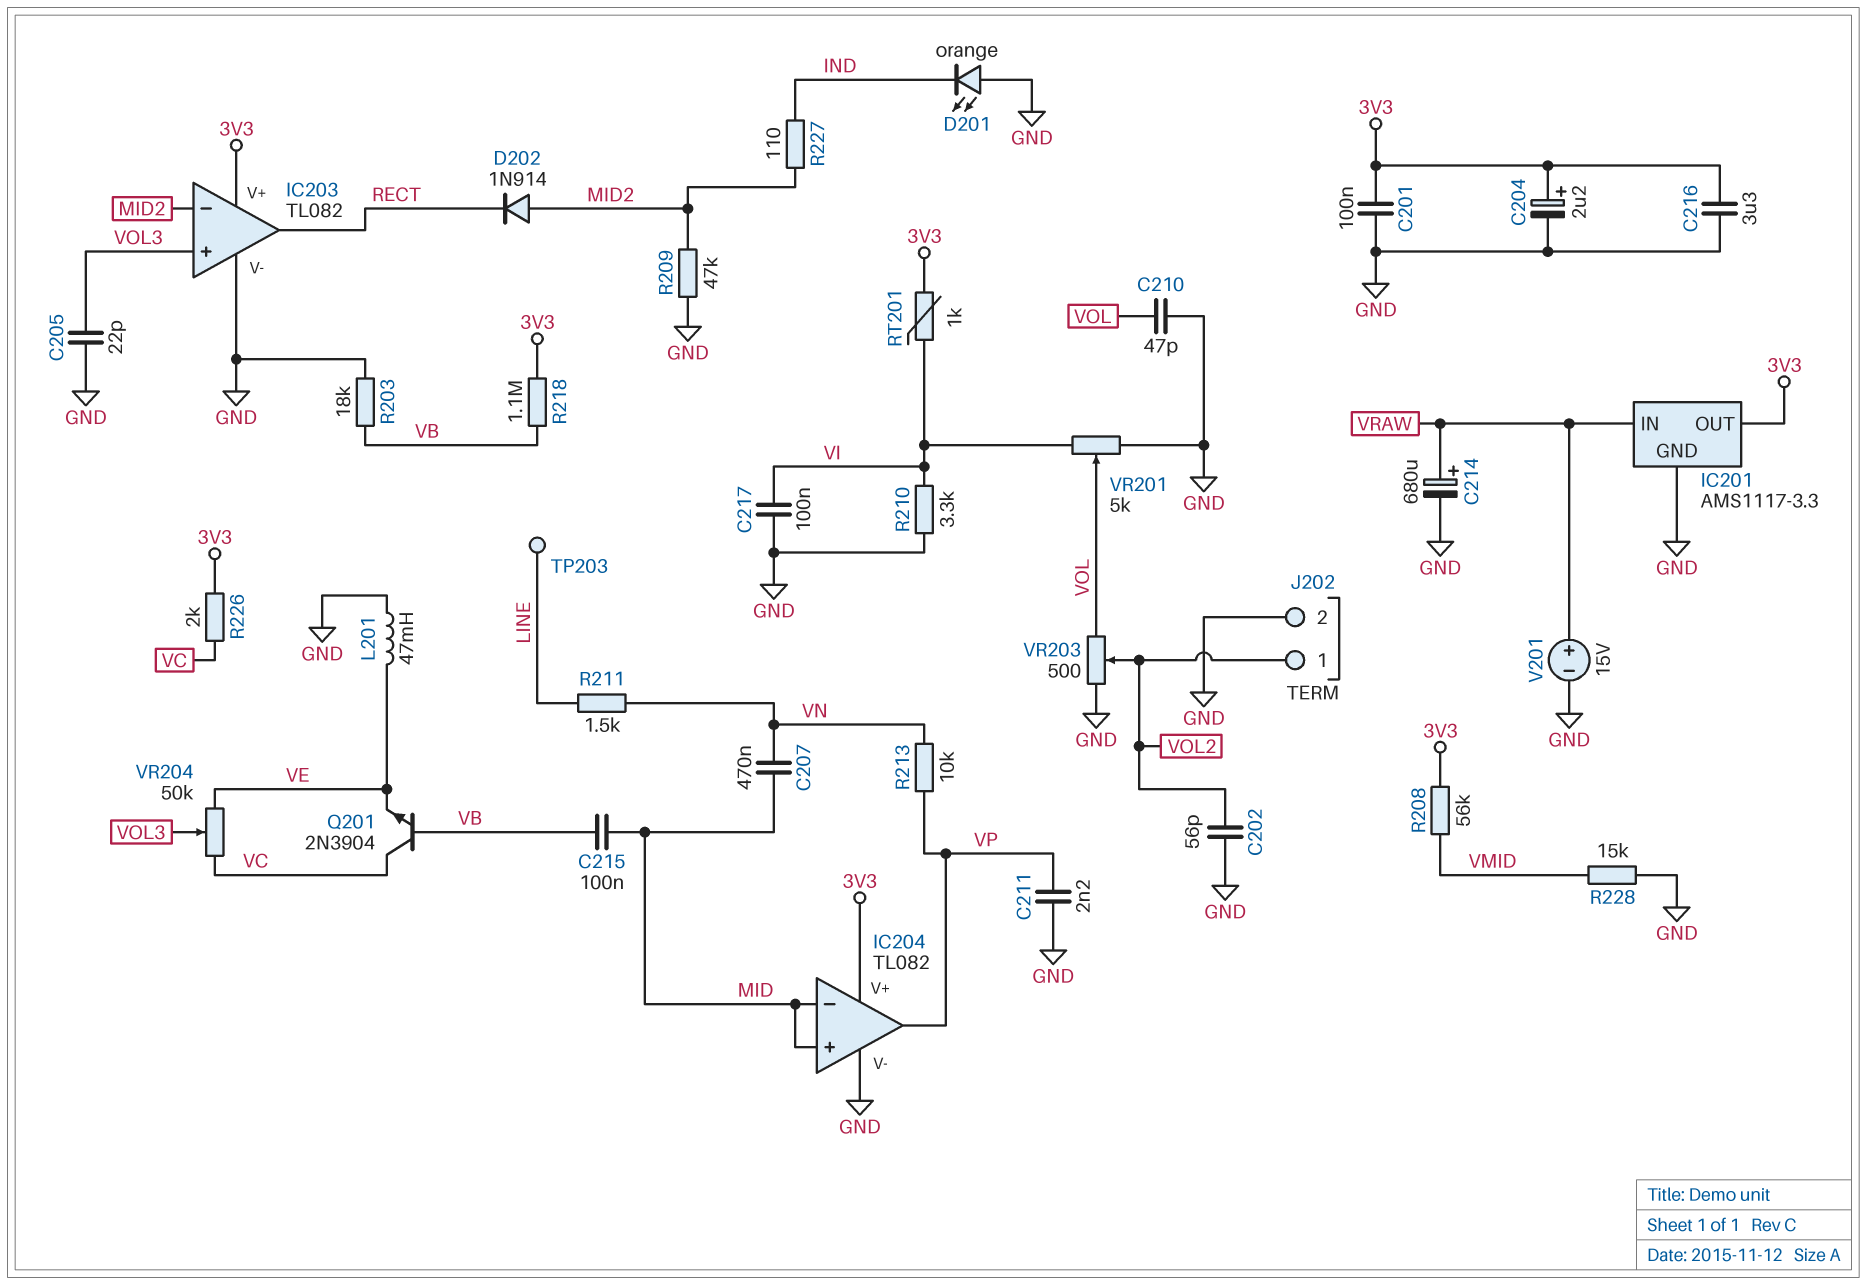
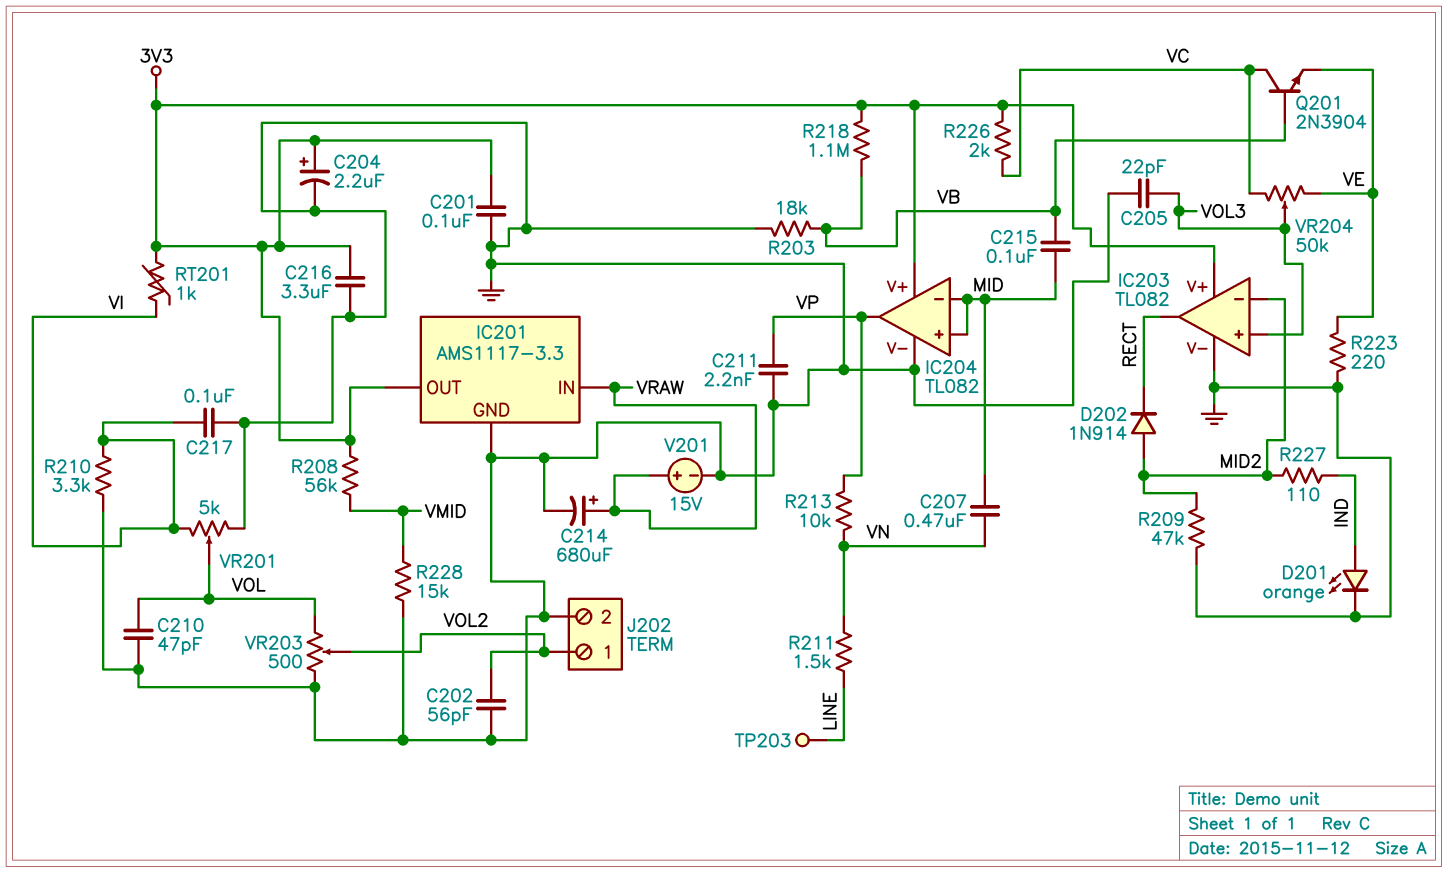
D201: LED orange (A GND, K IND) -> LED orange (A IND, K GND)
L201: 47mH (GND, VE) -> none
R223: none -> 220 (GND, VE)

